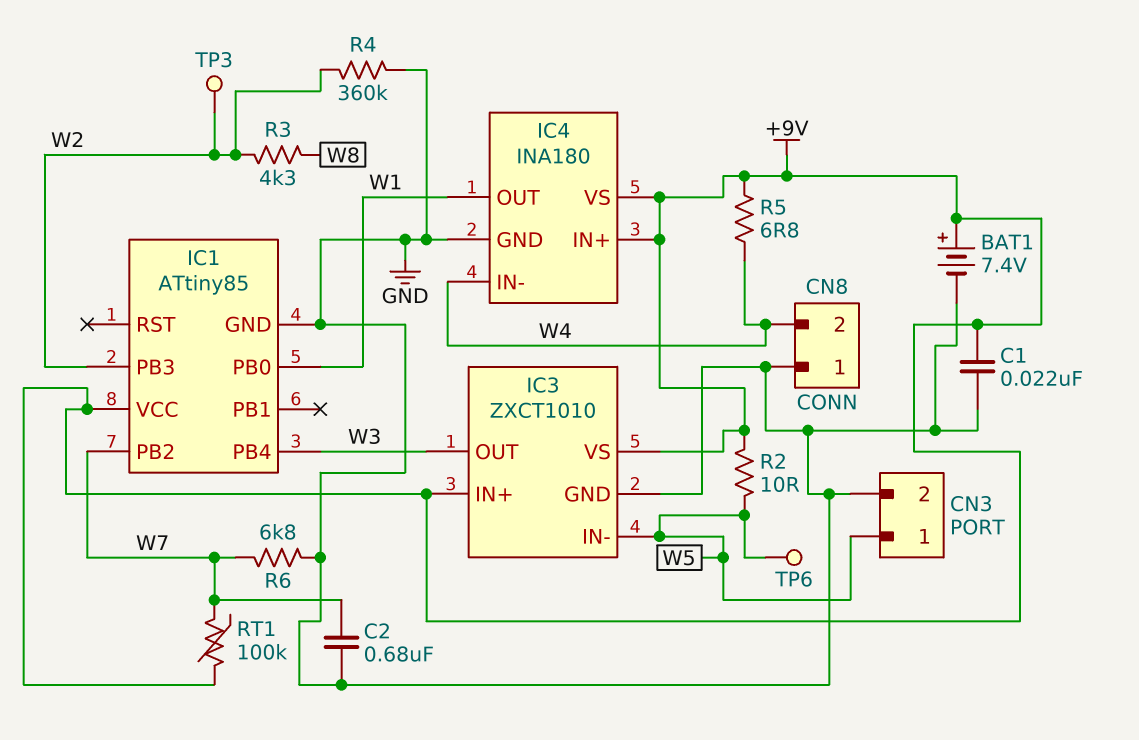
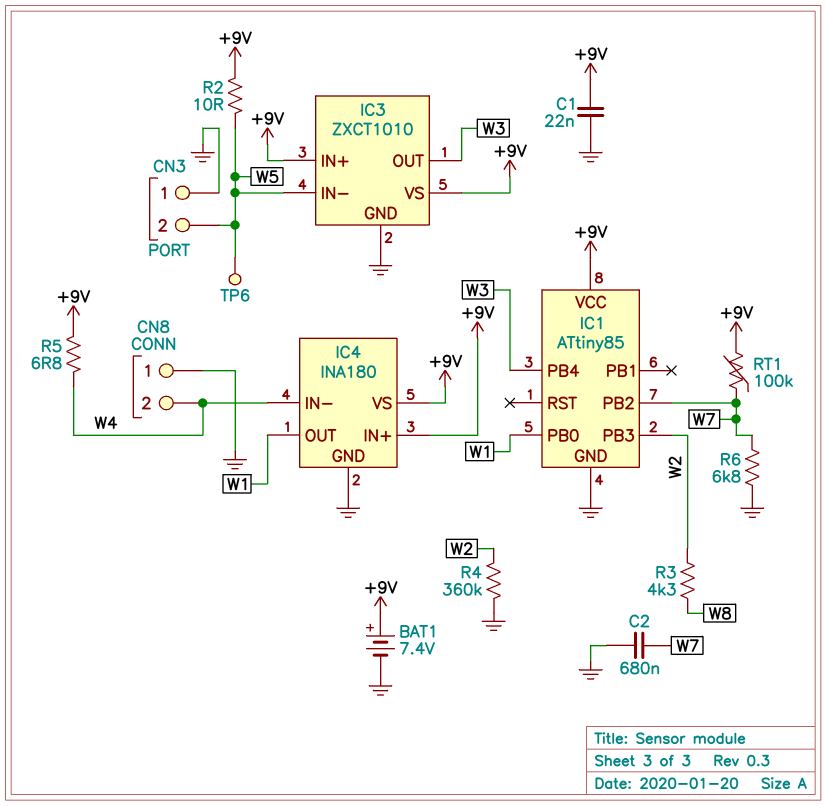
CN3 pin 1: W5 -> GND
CN3 pin 2: GND -> W5
TP3: test point (W2) -> none

